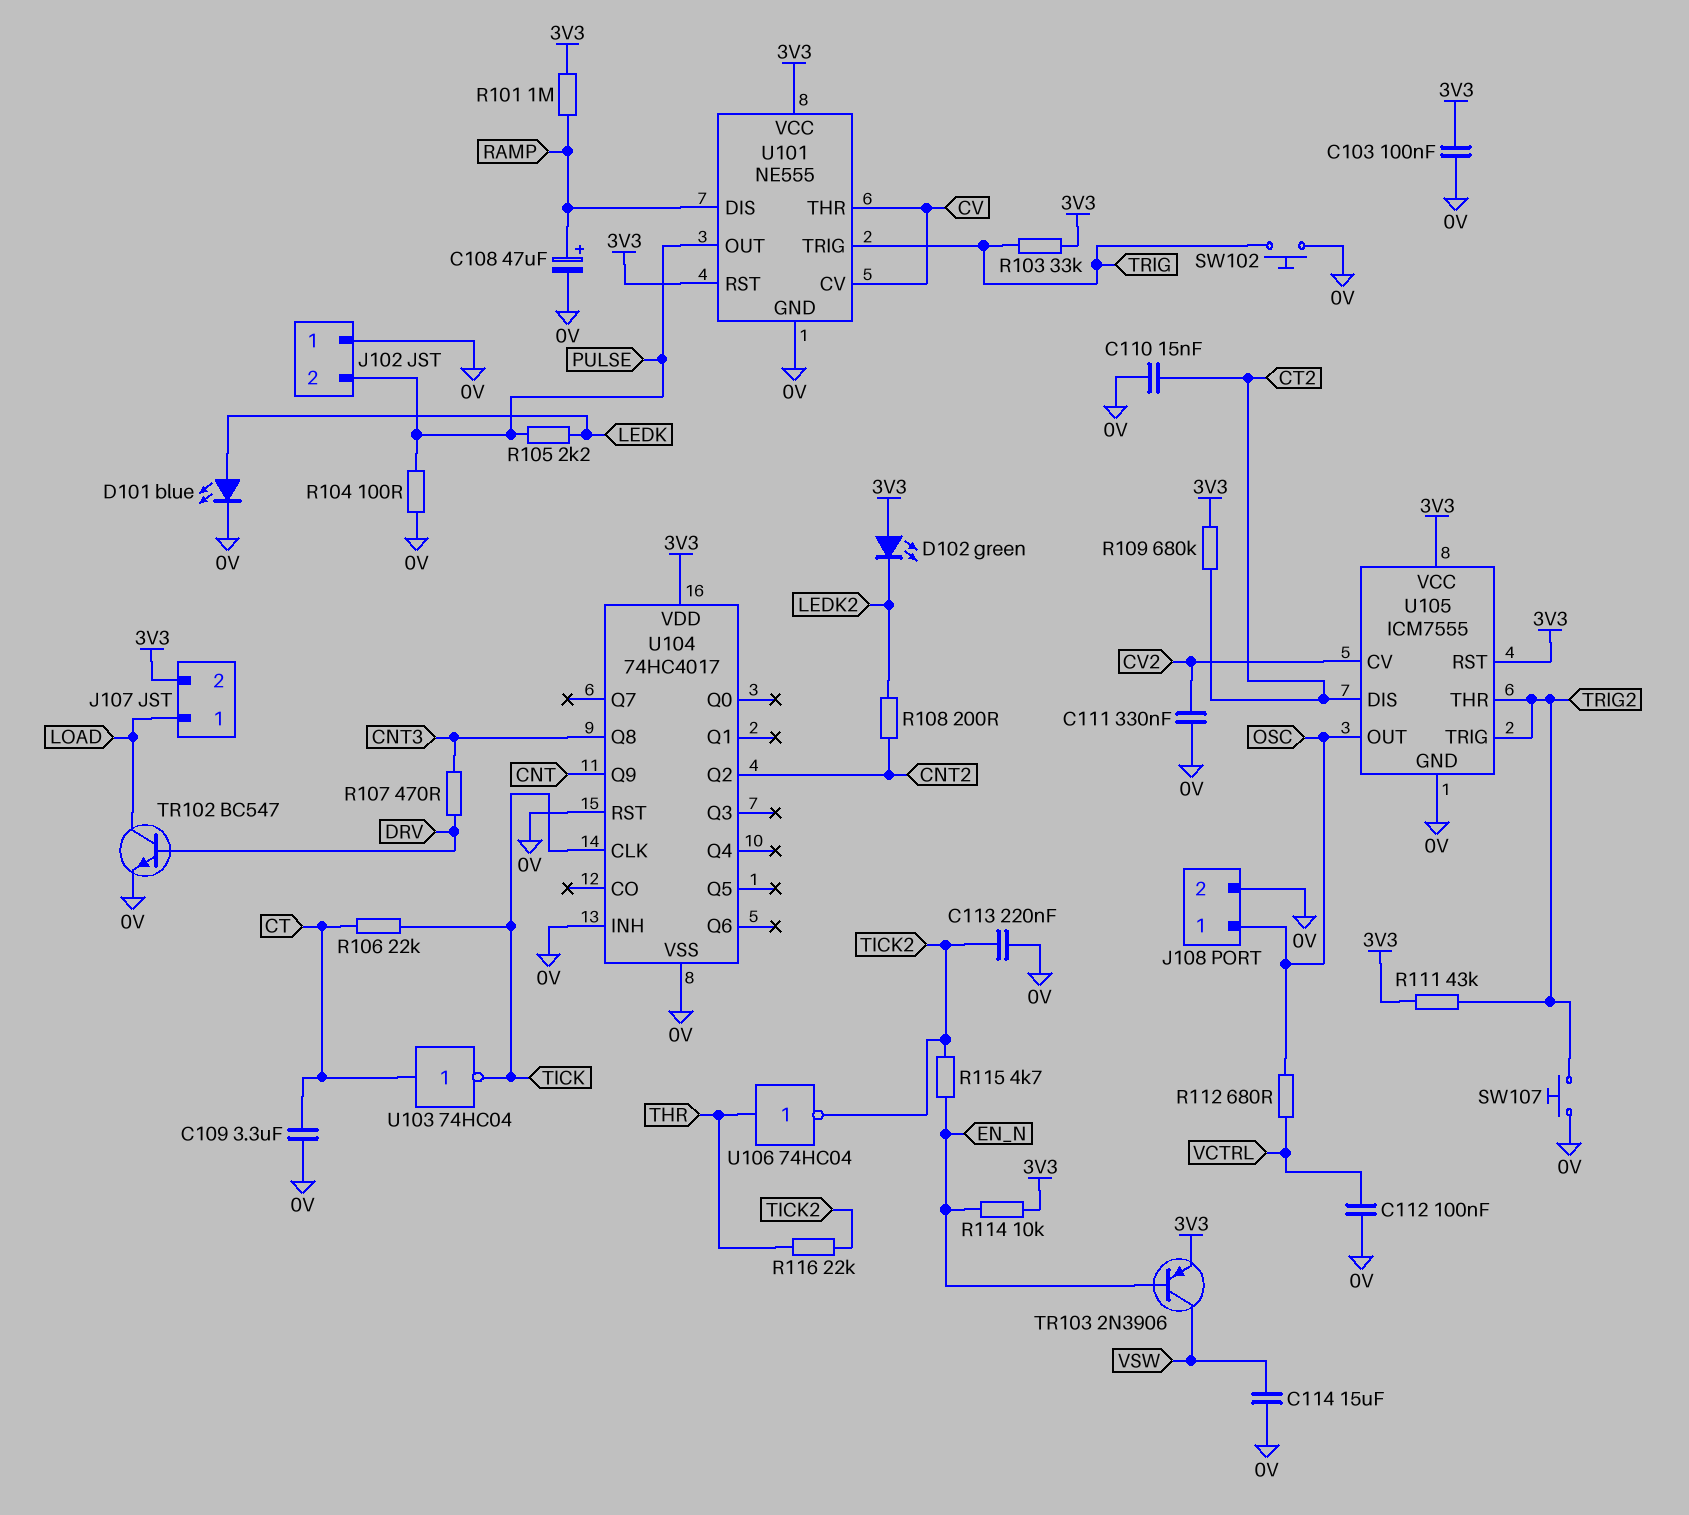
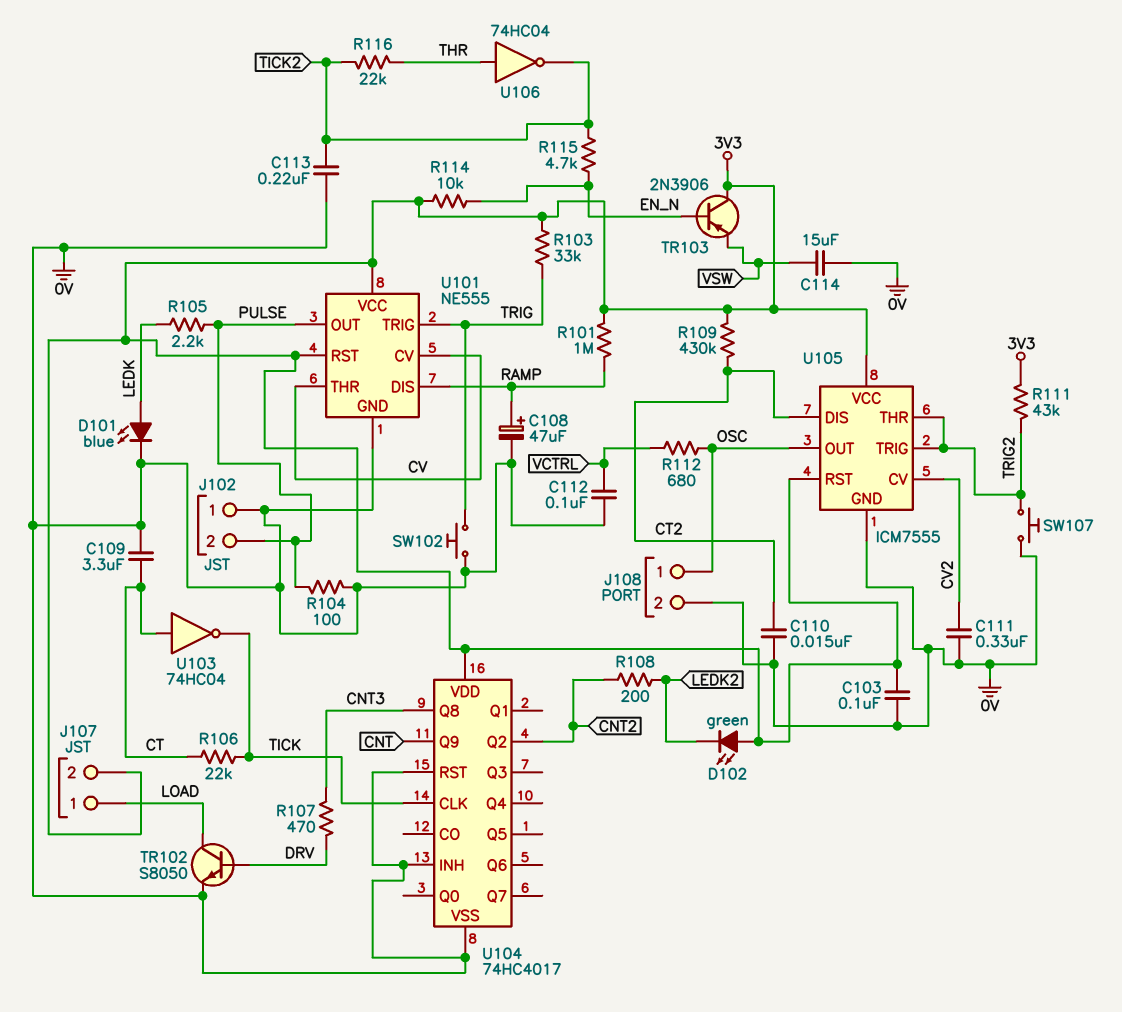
R109: 680k (3V3, CT2) -> 430k (3V3, CT2)
TR102: NPN BC547 (B DRV, C LOAD, E 0V) -> NPN S8050 (B DRV, C LOAD, E 0V)
TR103: PNP 2N3906 (B EN_N, C VSW, E 3V3) -> PNP 2N3906 (B EN_N, C 3V3, E VSW)

